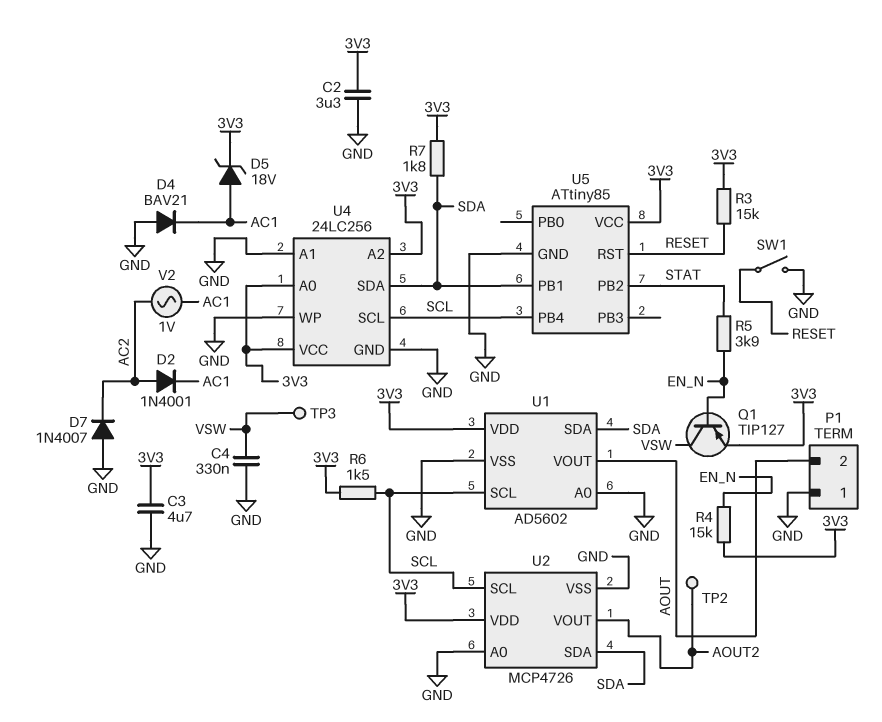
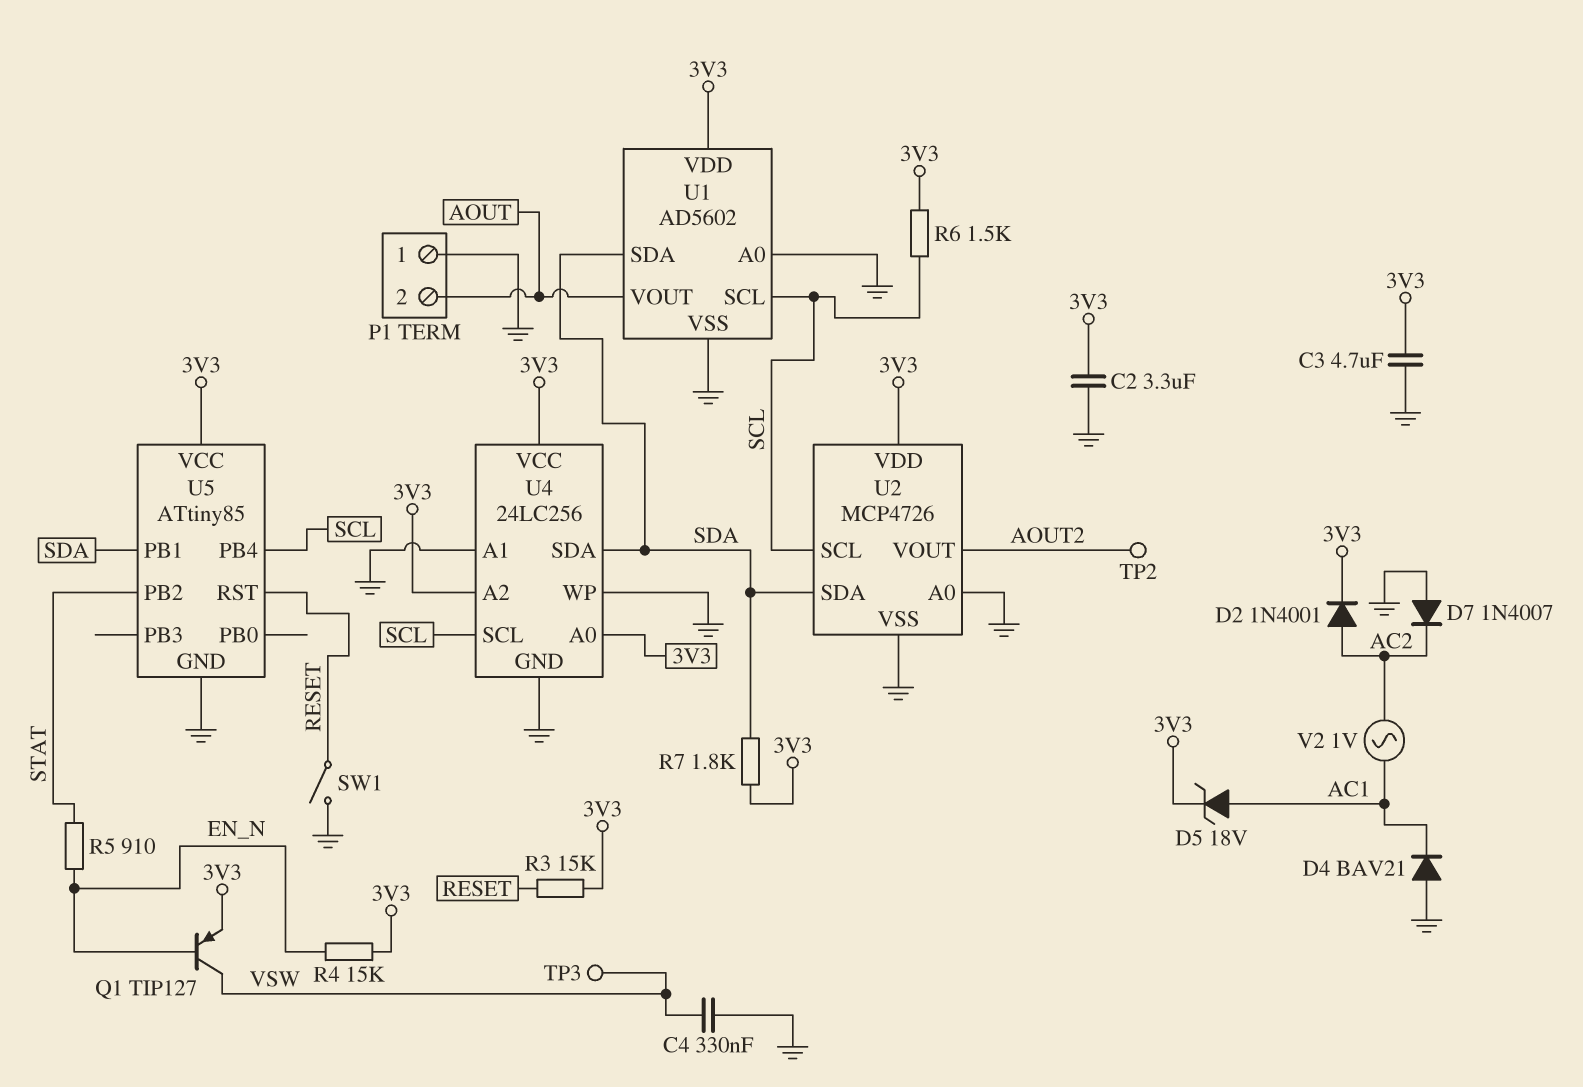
D2: diode 1N4001 (A AC2, K AC1) -> diode 1N4001 (A AC2, K 3V3)
R5: 3.9k (EN_N, STAT) -> 910 (EN_N, STAT)

